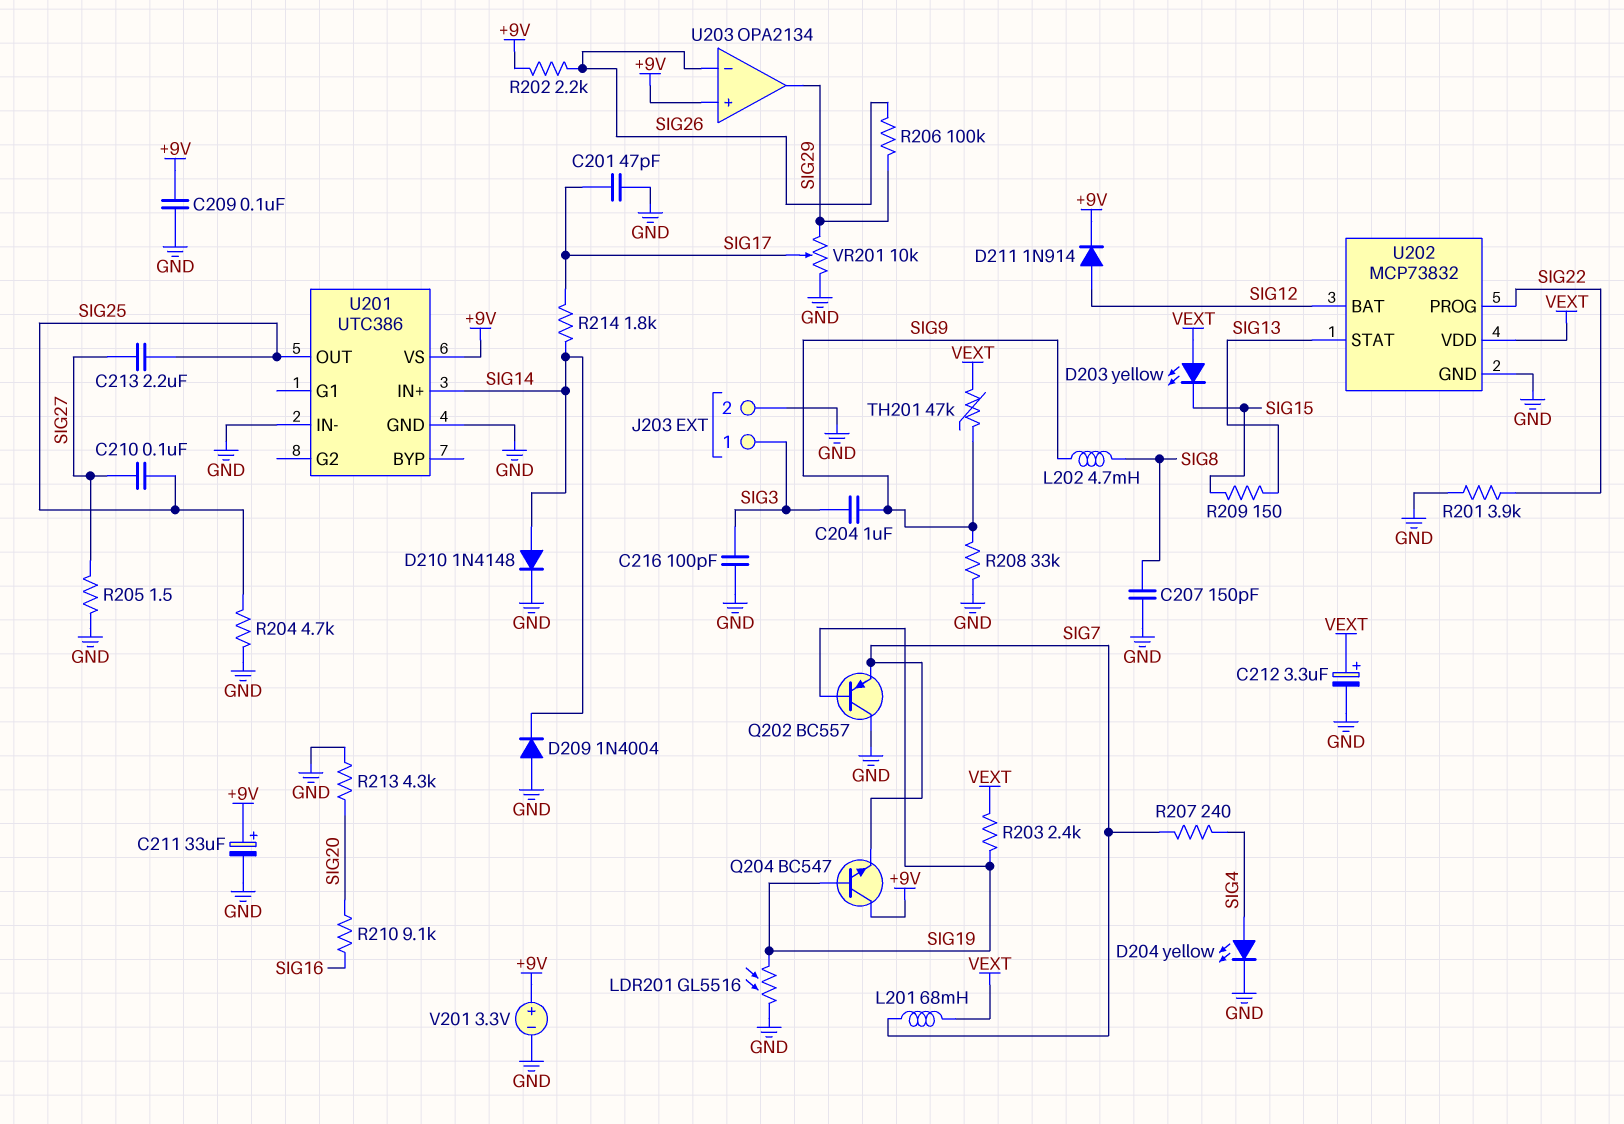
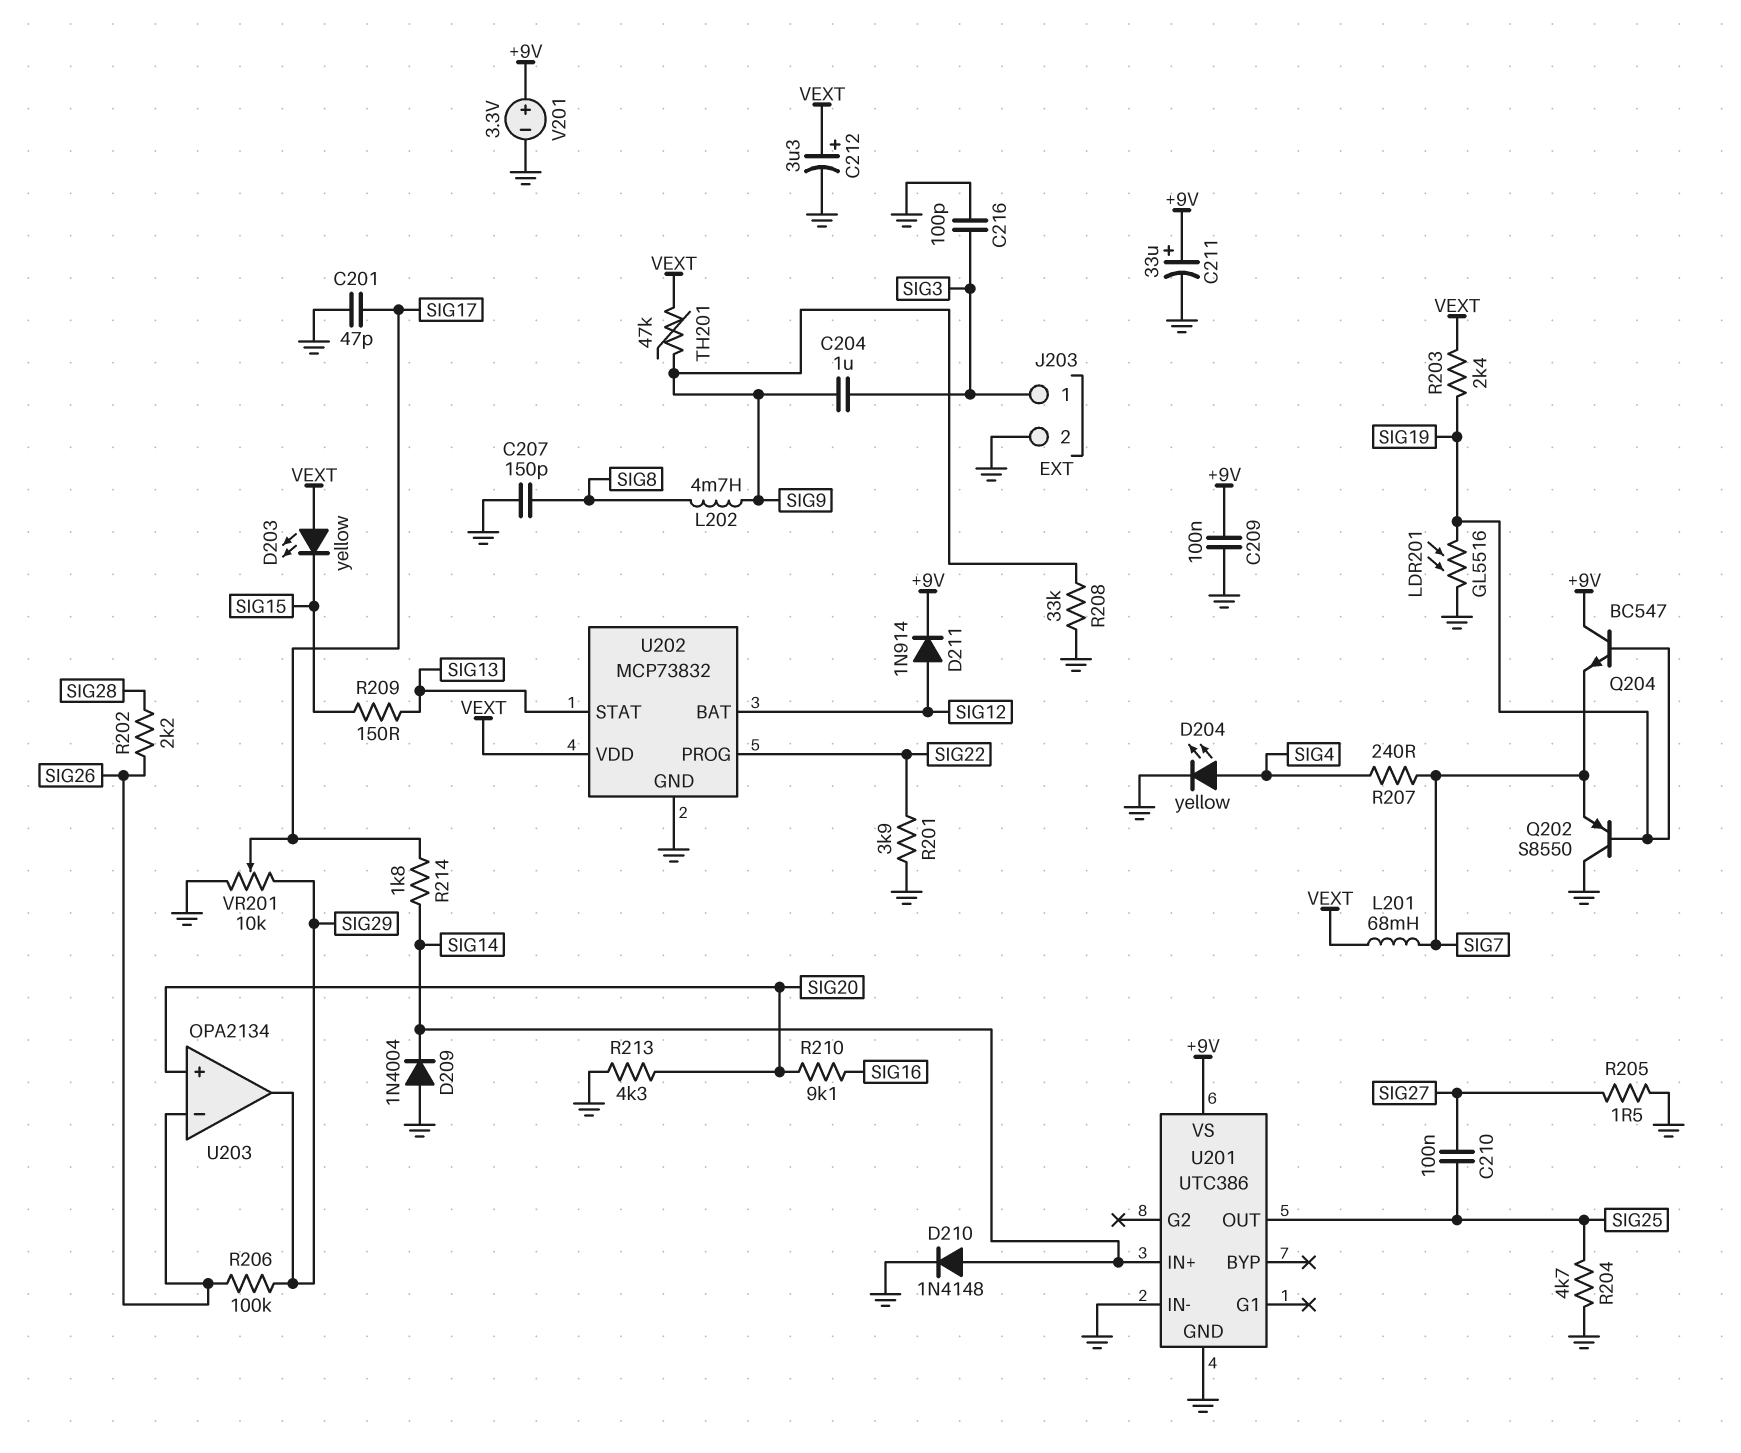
C213: 2.2uF (SIG25, SIG27) -> none
Q202: PNP BC557 (B SIG19, C GND, E SIG7) -> PNP S8550 (B SIG19, C GND, E SIG7)
R202: 2.2k (+9V, SIG26) -> 2.2k (SIG26, SIG28)
U203 pin in+: +9V -> SIG20

